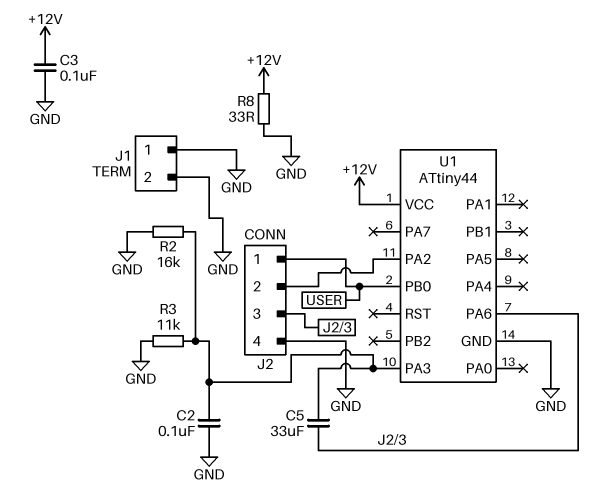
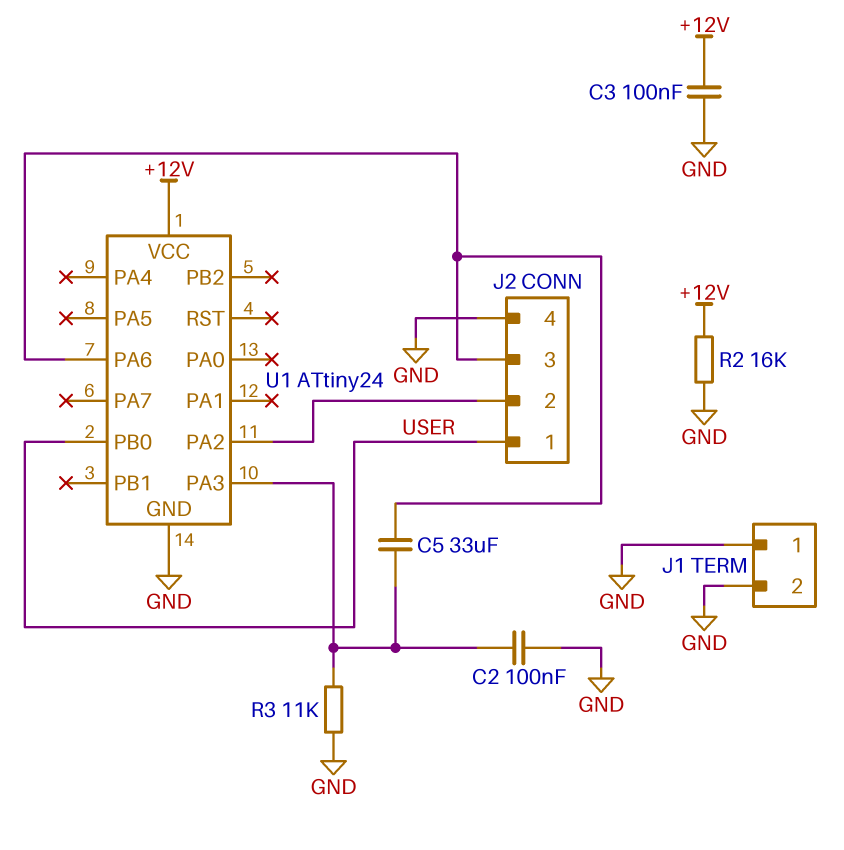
R2: 16k (GND, U1/PA3) -> 16k (+12V, GND)
R8: 33 (+12V, GND) -> none
U1: ATtiny44 -> ATtiny24

